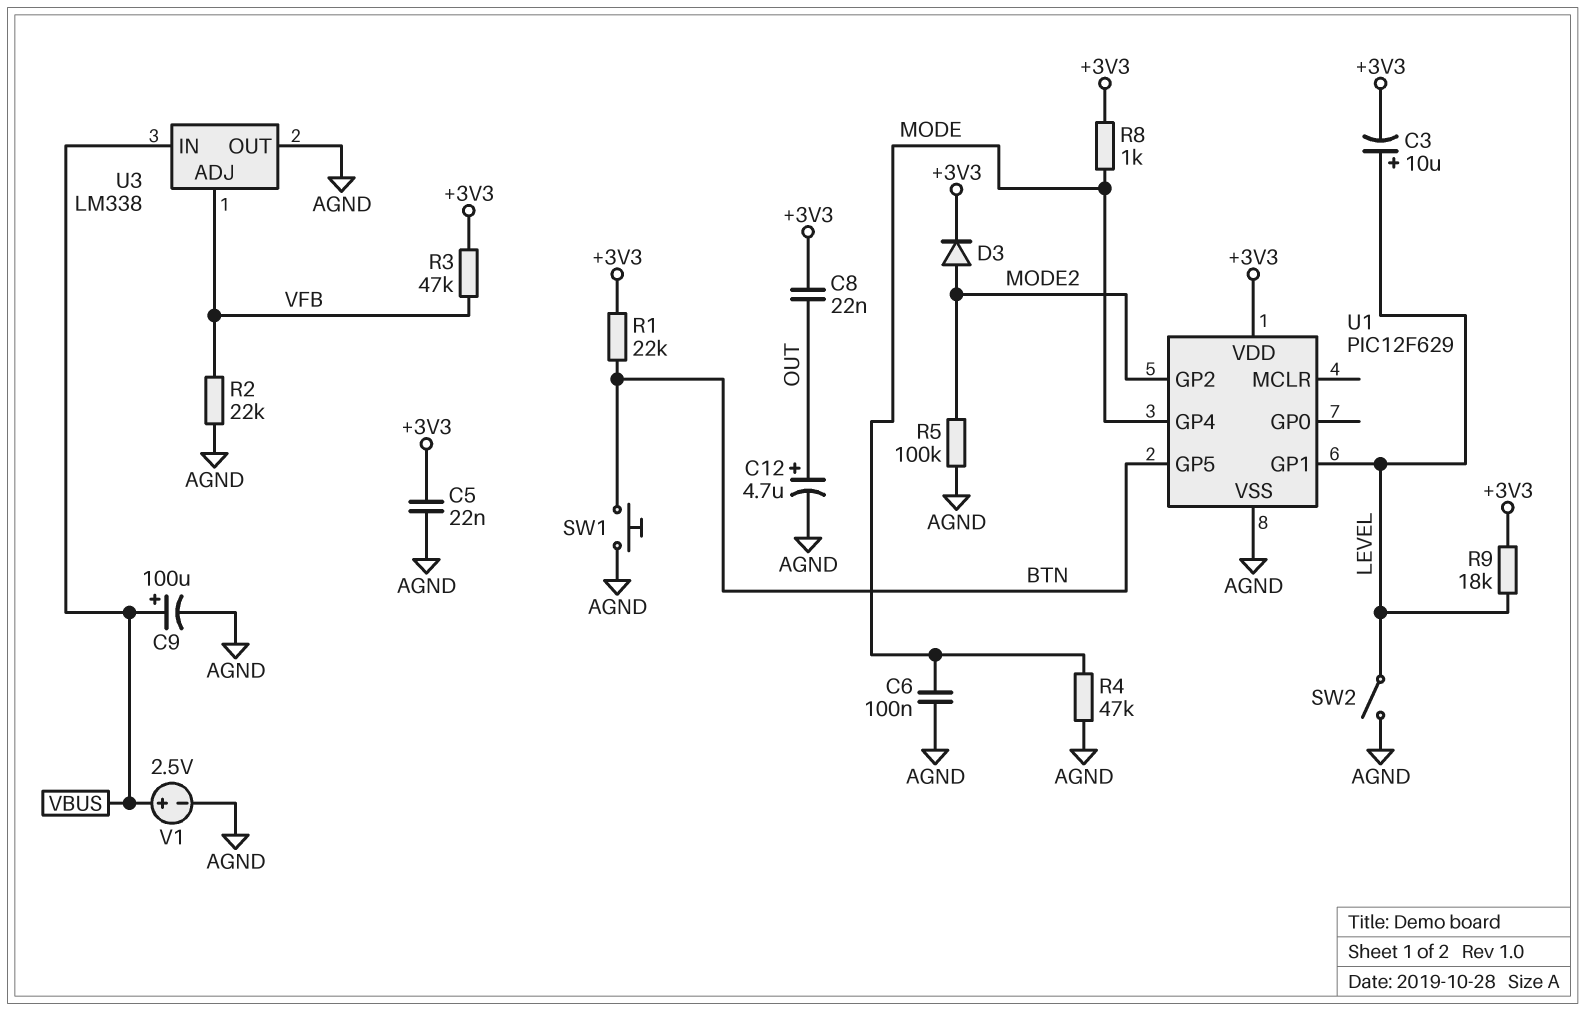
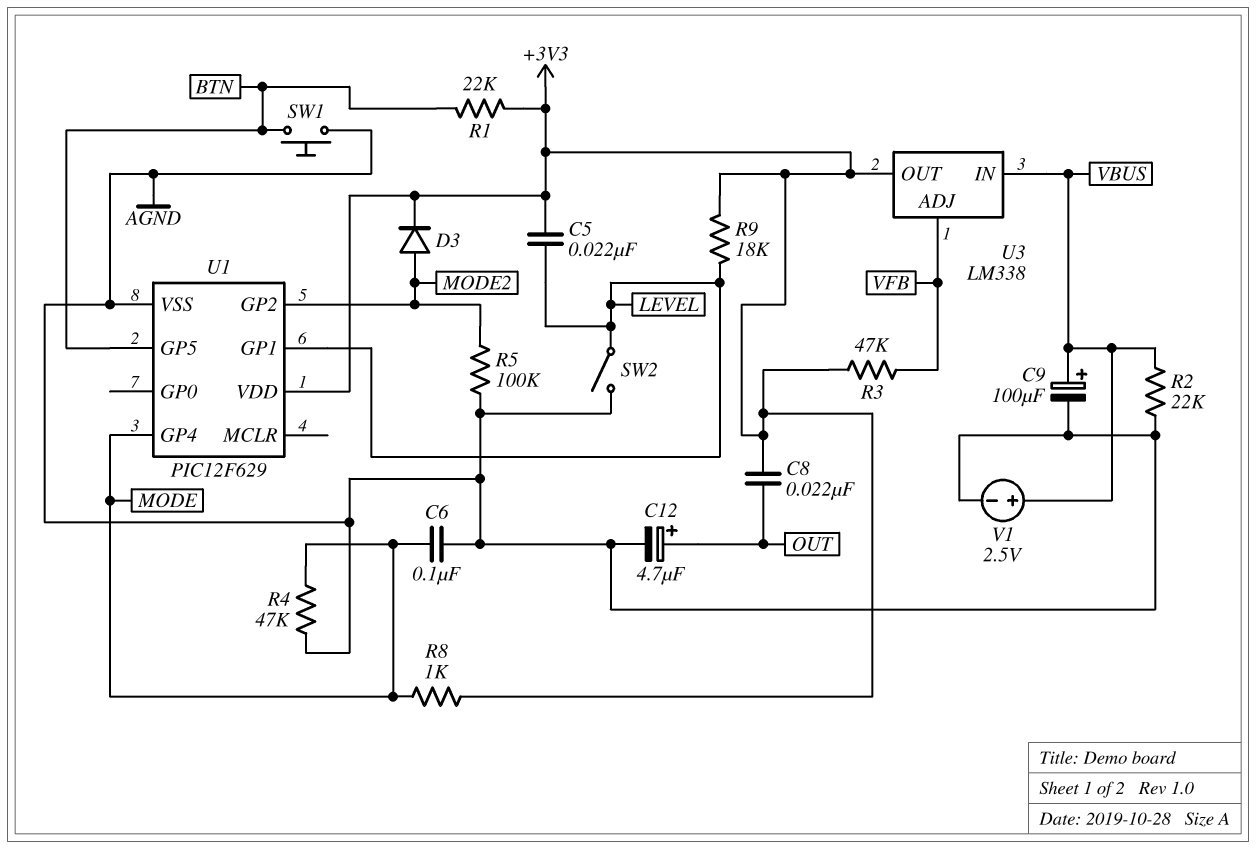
C3: 10uF (plus LEVEL, minus +3V3) -> none
C5: 22nF (+3V3, AGND) -> 22nF (+3V3, LEVEL)
R2: 22k (AGND, VFB) -> 22k (AGND, VBUS)
U3 pin OUT: AGND -> +3V3

